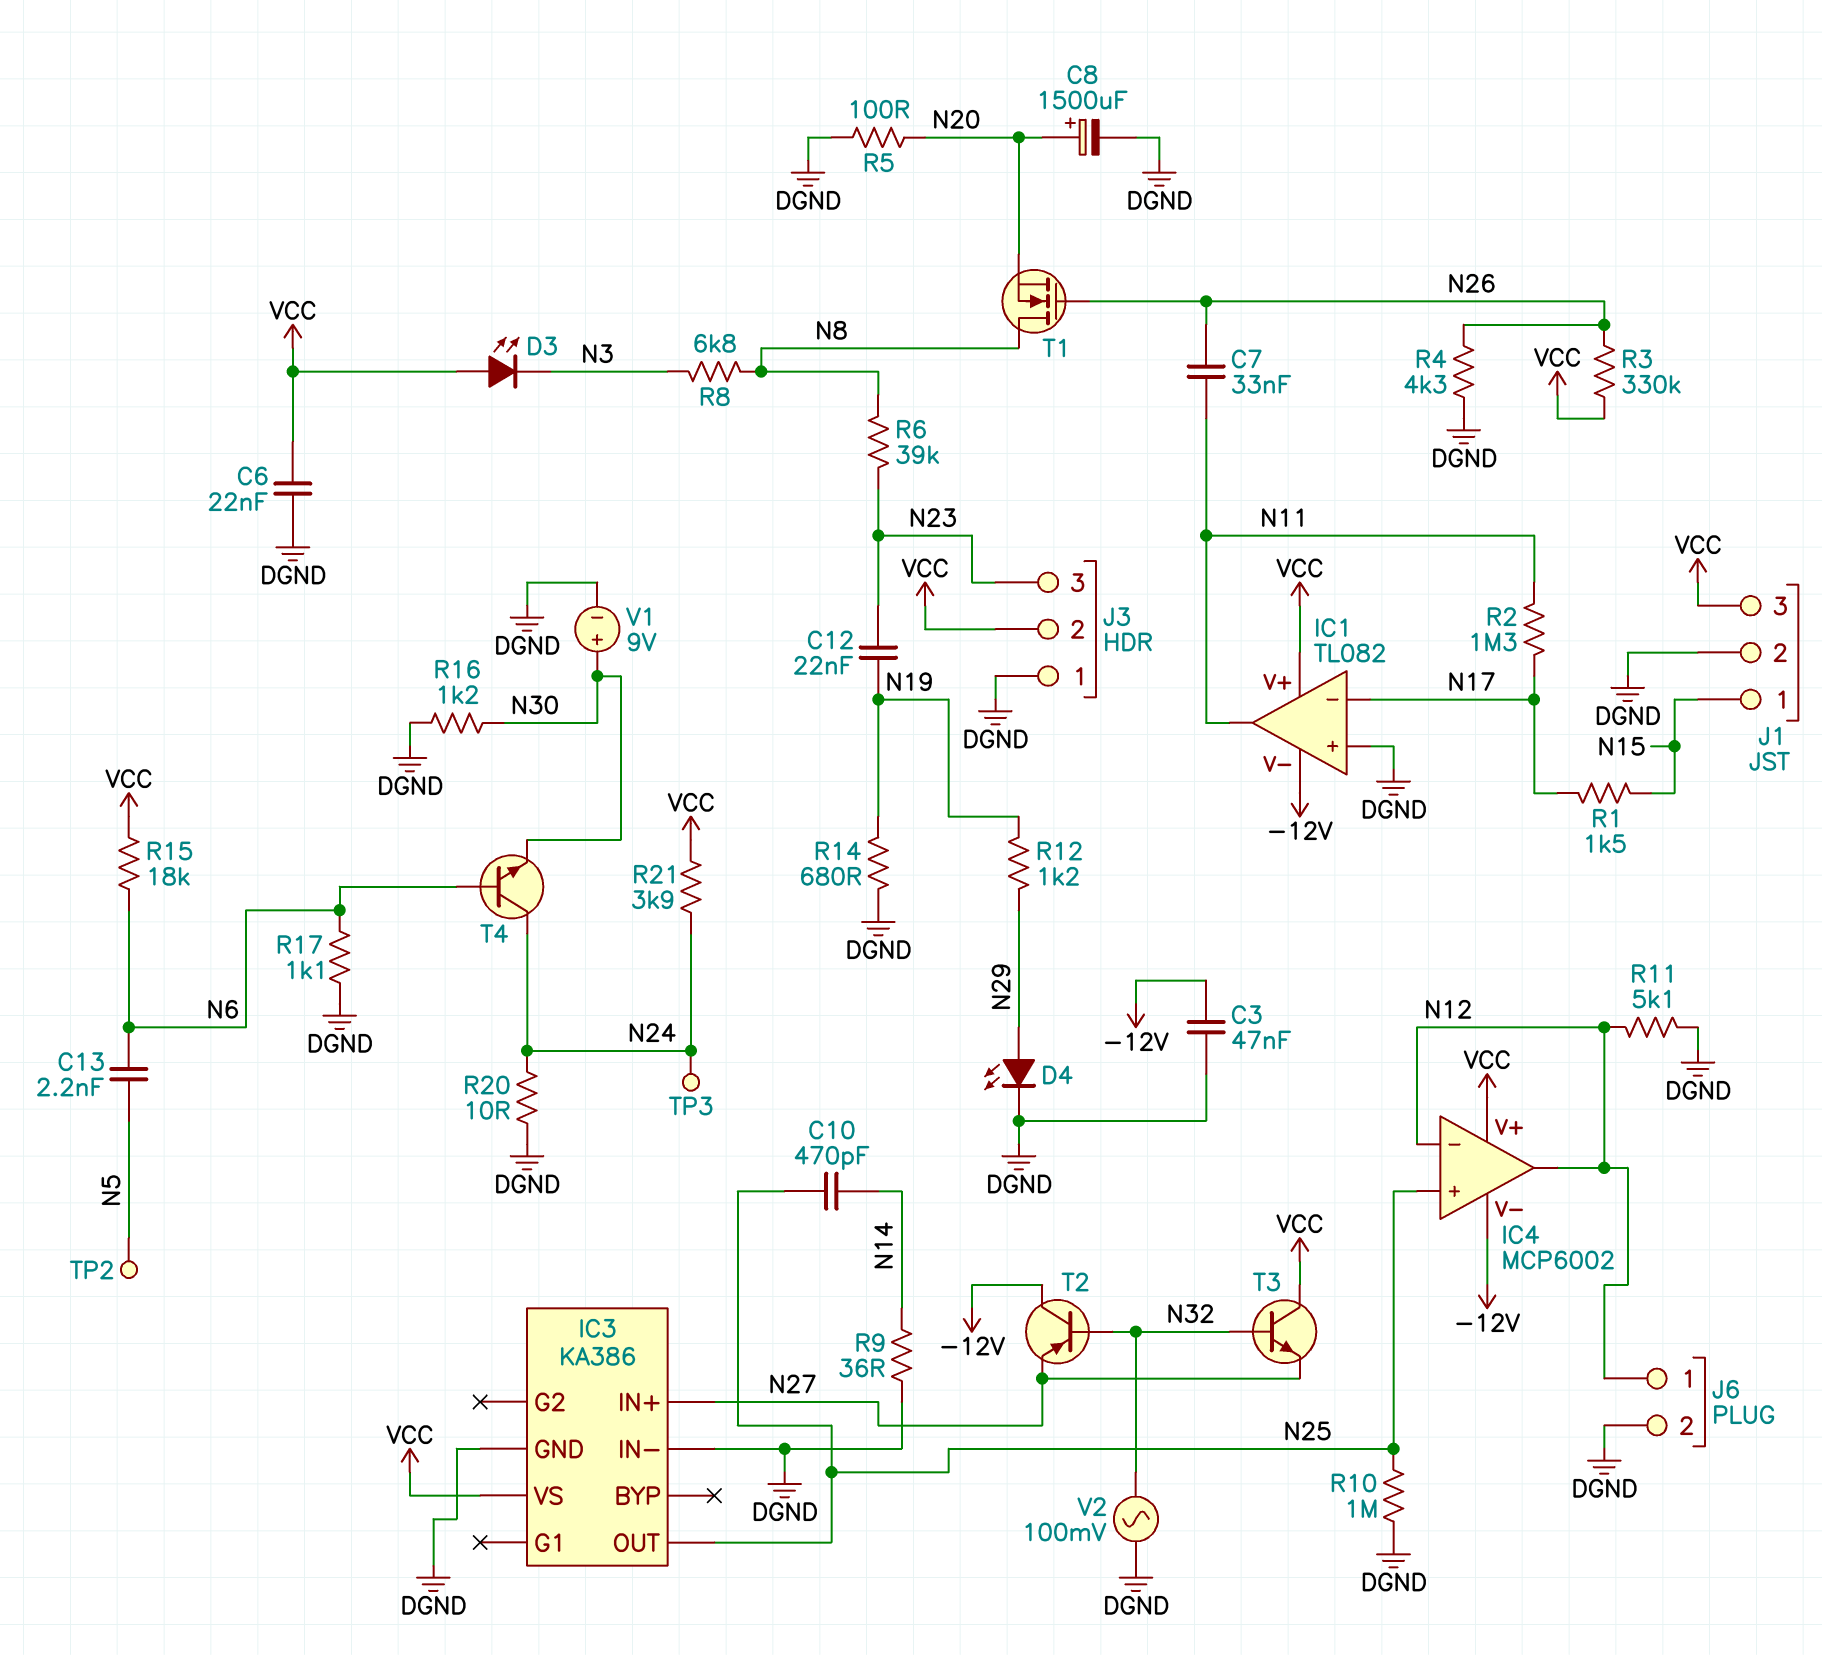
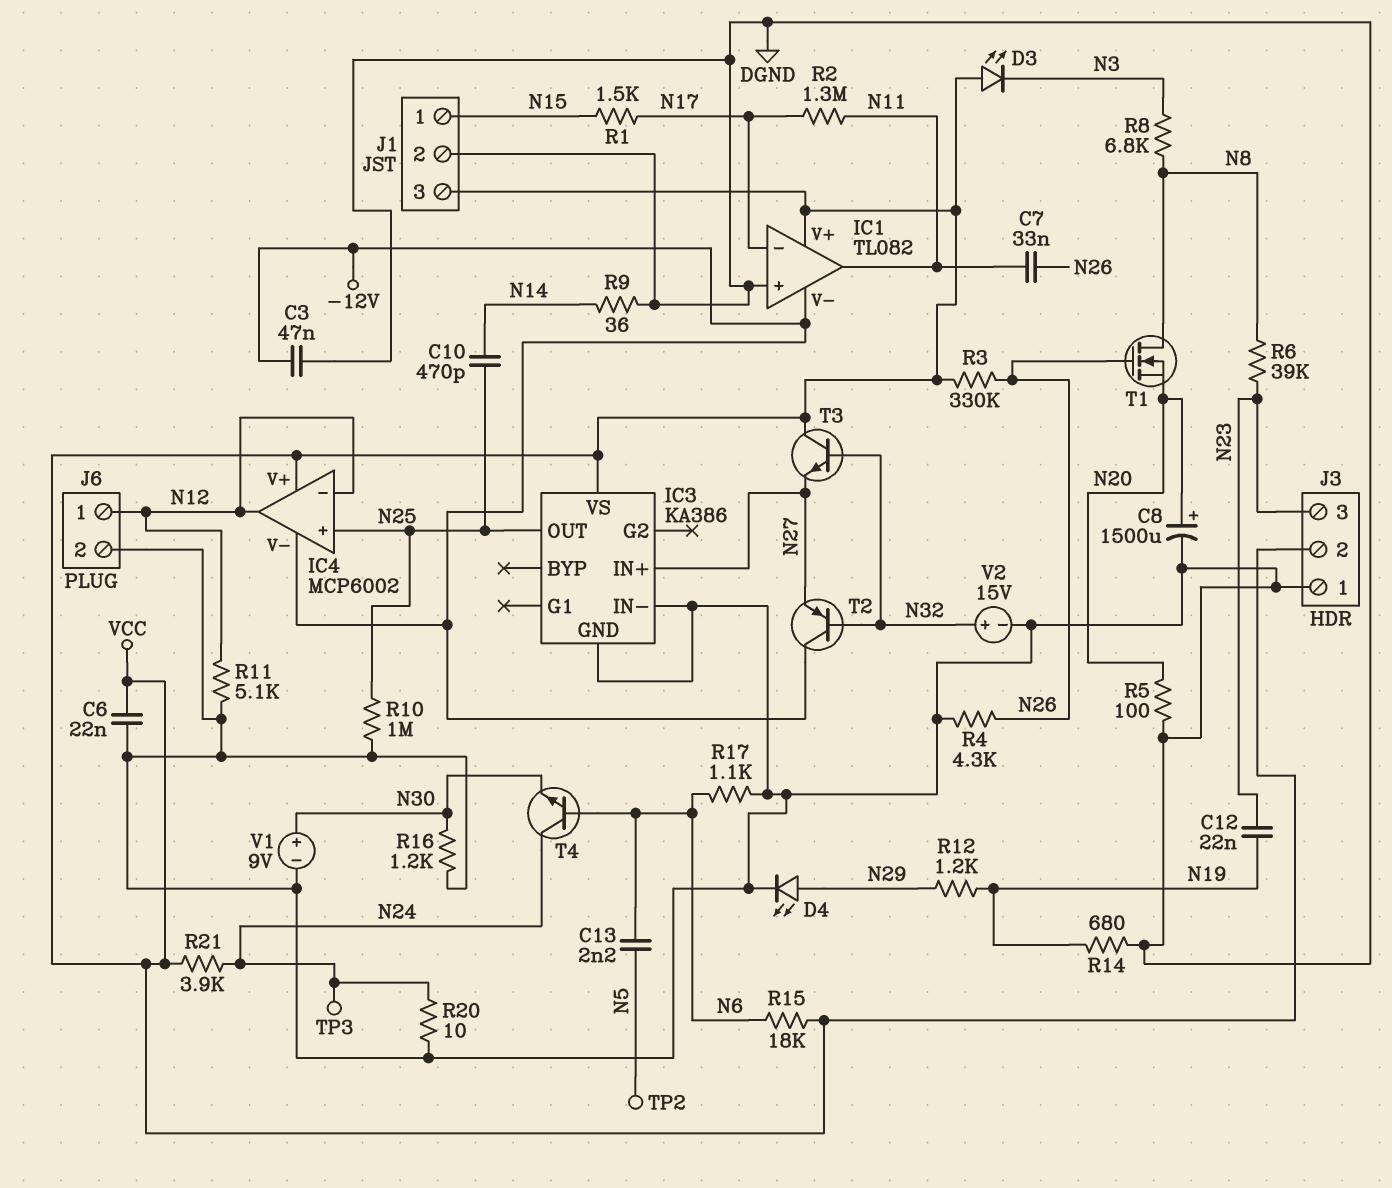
V2: AC 100mV (DGND, N32) -> 15V (plus N32, minus DGND)

